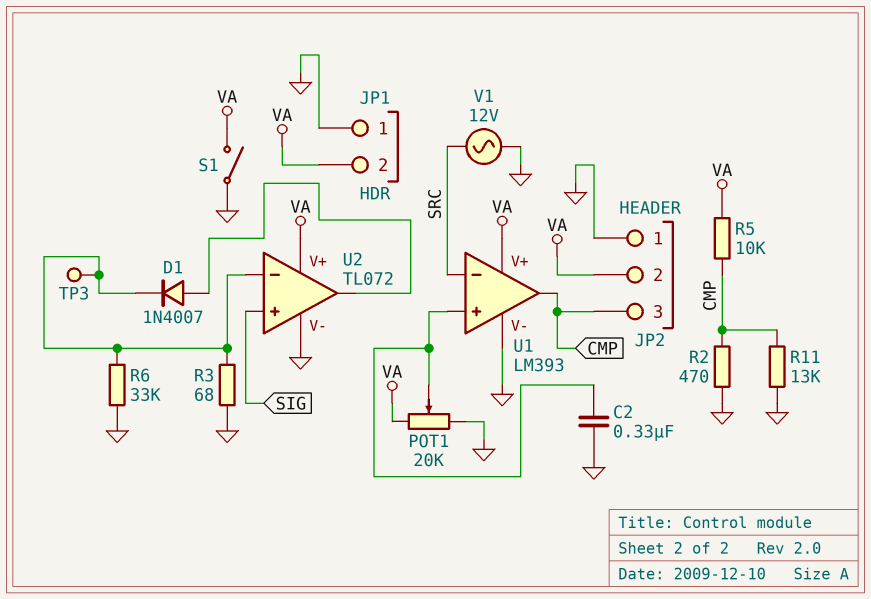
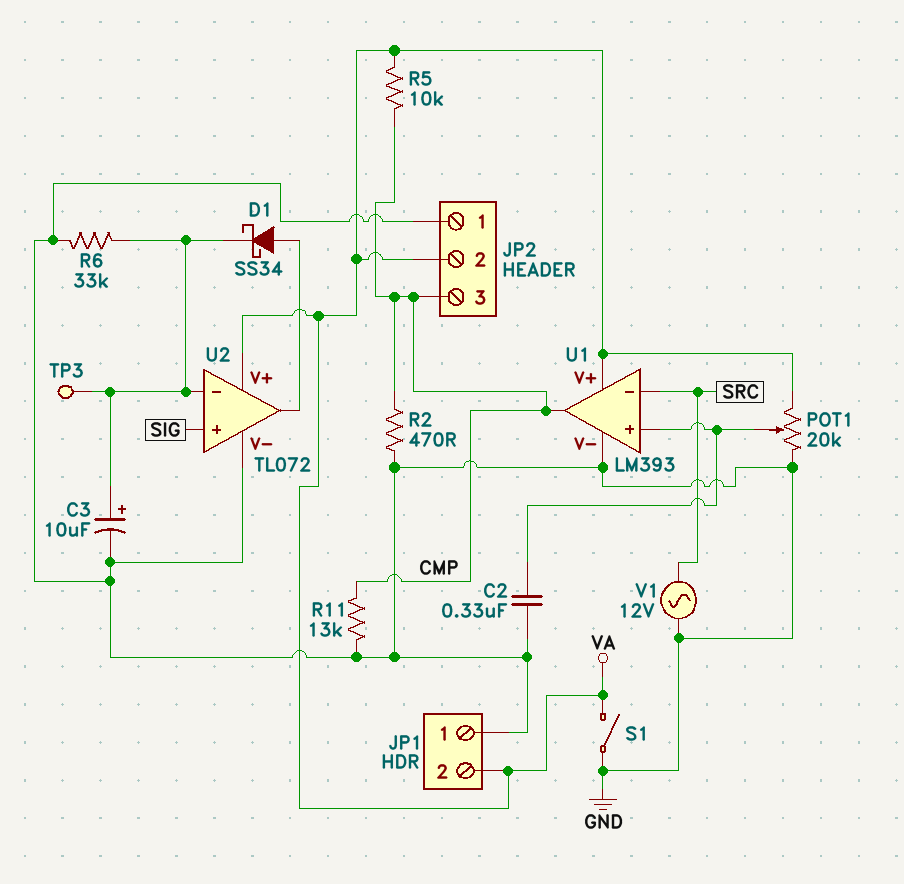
C3: none -> 10uF (plus U2/in-, minus GND)
D1: diode 1N4007 (A U2/out, K U2/in-) -> schottky SS34 (A U2/out, K U2/in-)
R3: 68 (GND, U2/in-) -> none

